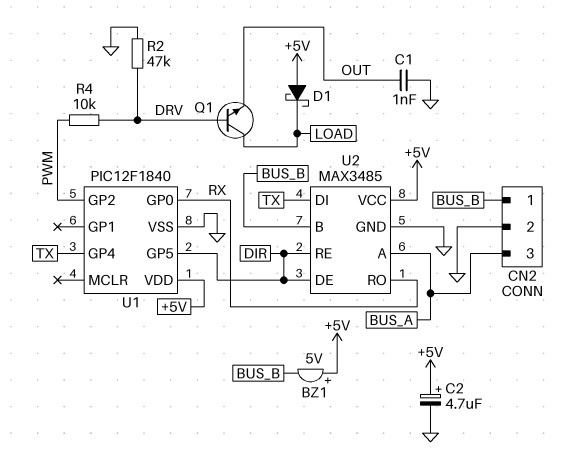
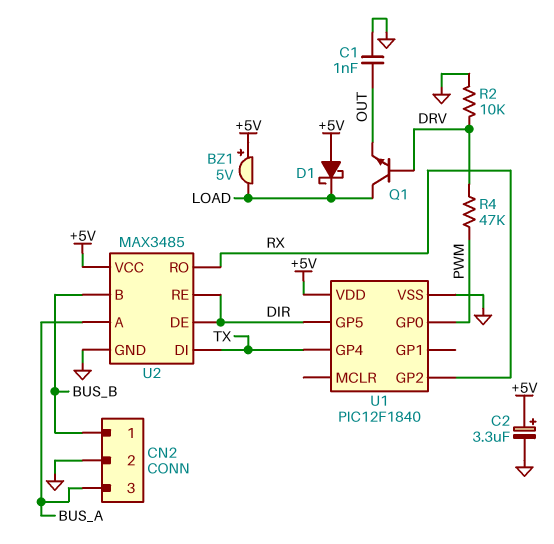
BZ1: buzzer 5V (plus +5V, minus BUS_B) -> buzzer 5V (plus +5V, minus LOAD)
C2: 4.7uF (plus +5V, minus GND) -> 3.3uF (plus +5V, minus GND)
R2: 47k (DRV, GND) -> 10k (DRV, GND)
R4: 10k (DRV, PWM) -> 47k (DRV, PWM)
U1 pin GP0: RX -> PWM
U1 pin GP2: PWM -> RX

